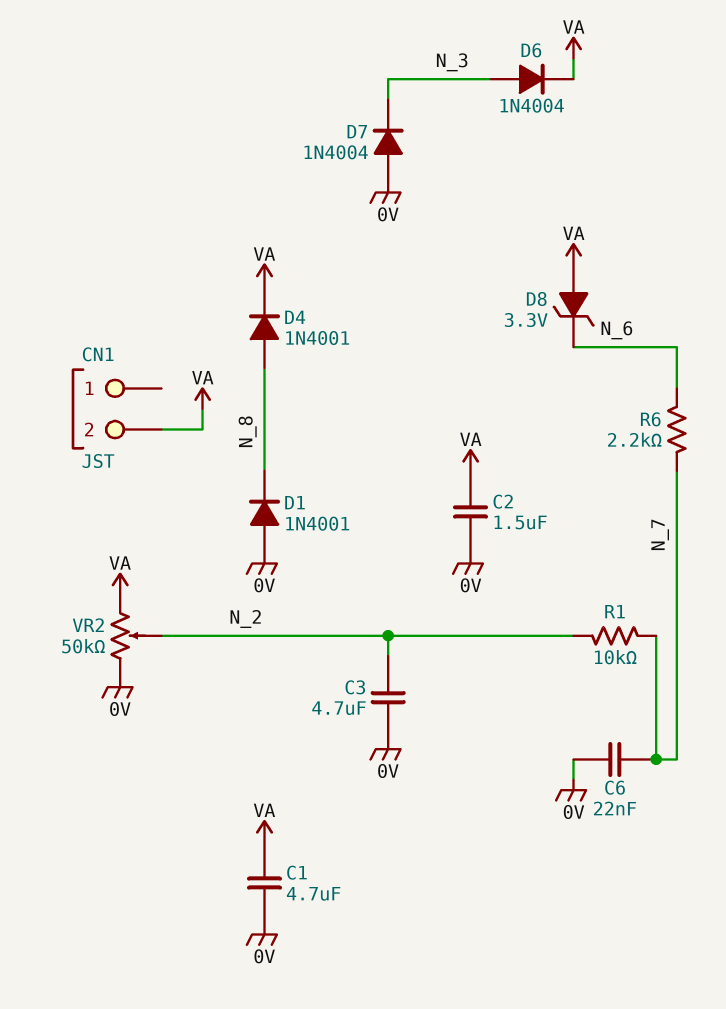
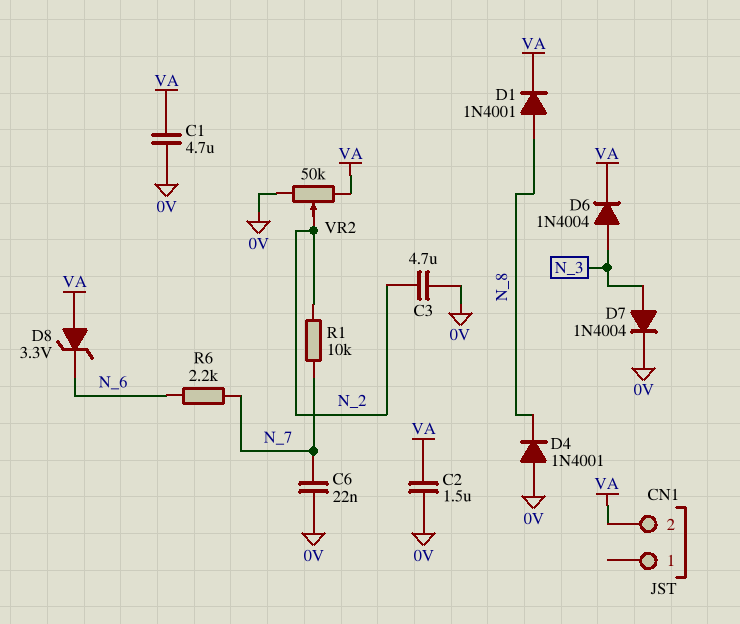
D1: diode 1N4001 (A 0V, K N_8) -> diode 1N4001 (A N_8, K VA)
D4: diode 1N4001 (A N_8, K VA) -> diode 1N4001 (A 0V, K N_8)
D7: diode 1N4004 (A 0V, K N_3) -> diode 1N4004 (A N_3, K 0V)

